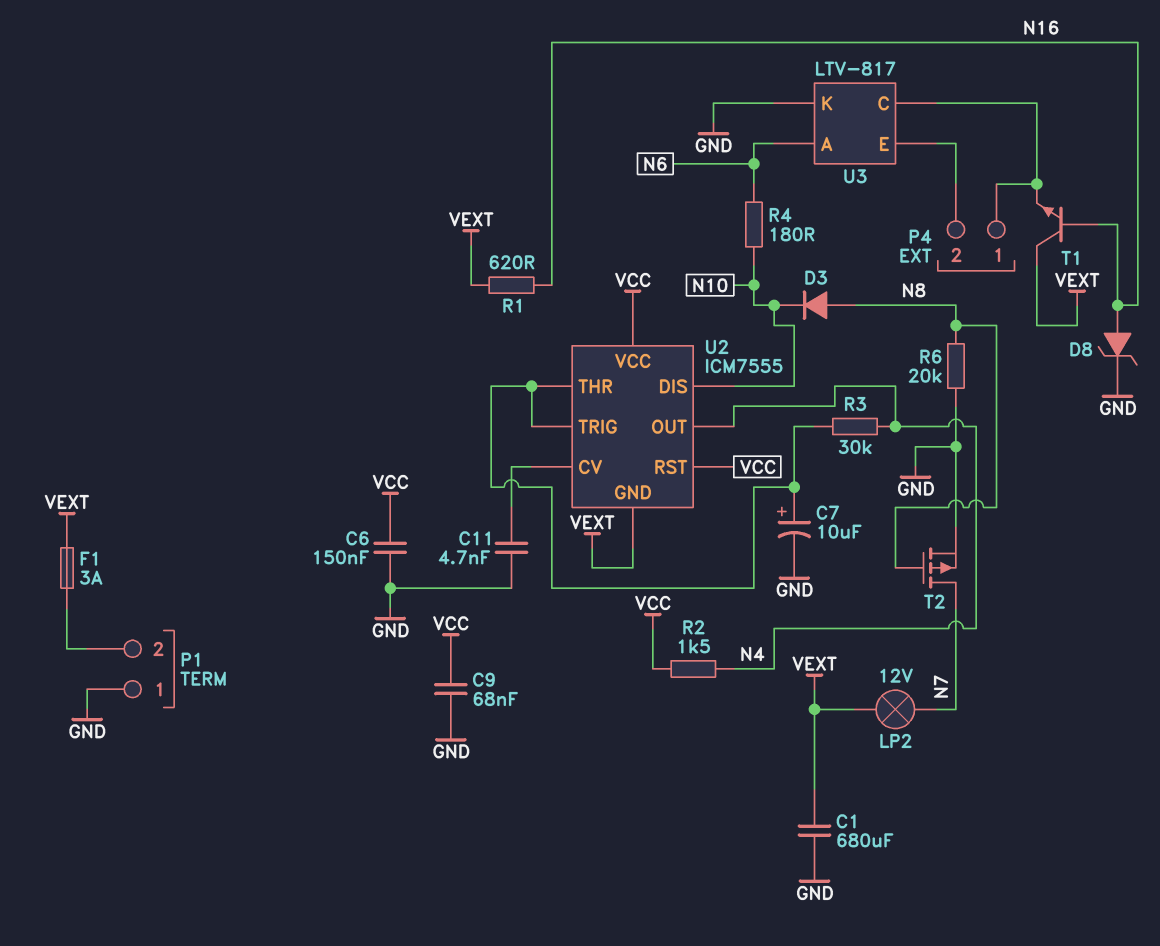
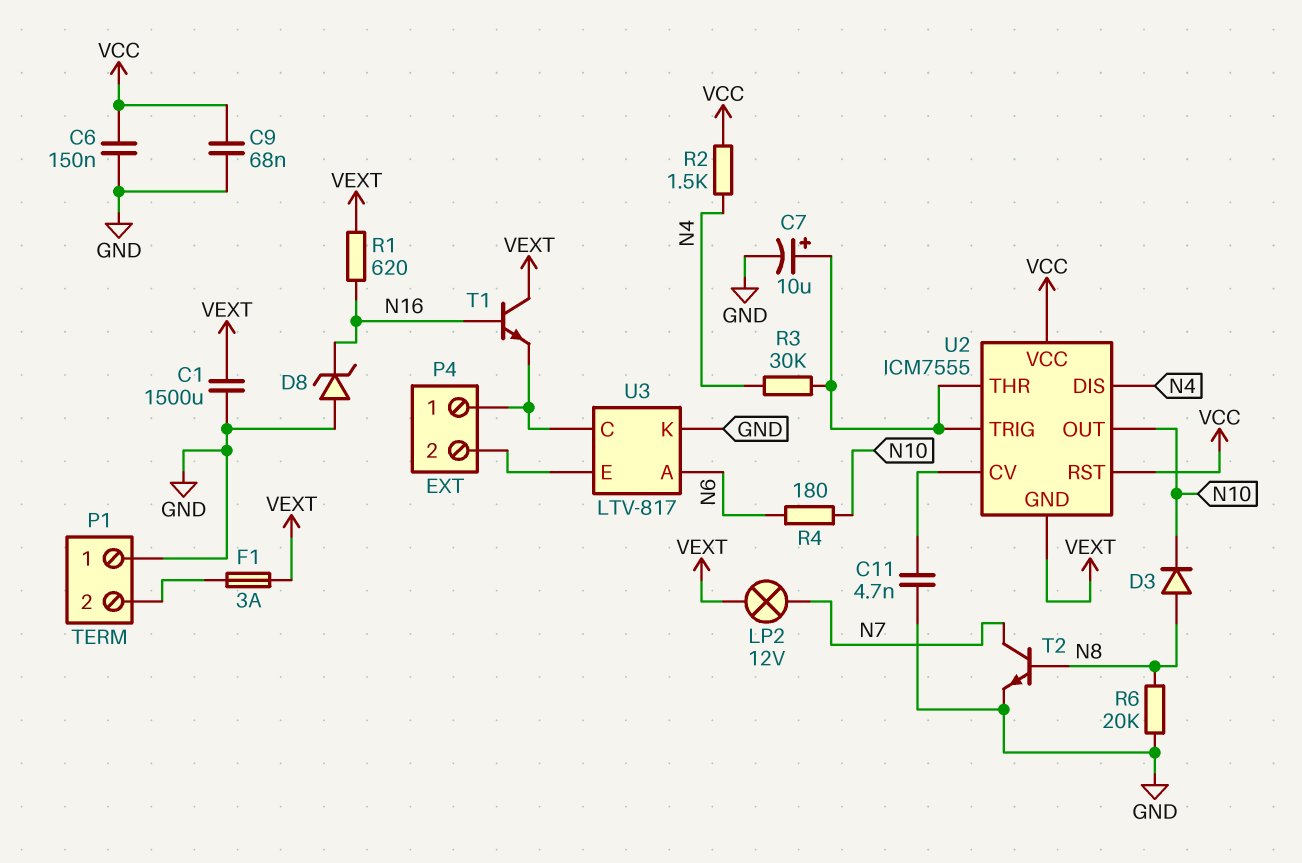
C1: 680uF (GND, VEXT) -> 1500uF (GND, VEXT)
D8: zener (A N16, K GND) -> zener (A GND, K N16)
T2: PMOS (G N8, D N7, S GND) -> NPN (B N8, C N7, E GND)
U2 pin DIS: N10 -> N4
U2 pin OUT: N4 -> N10

